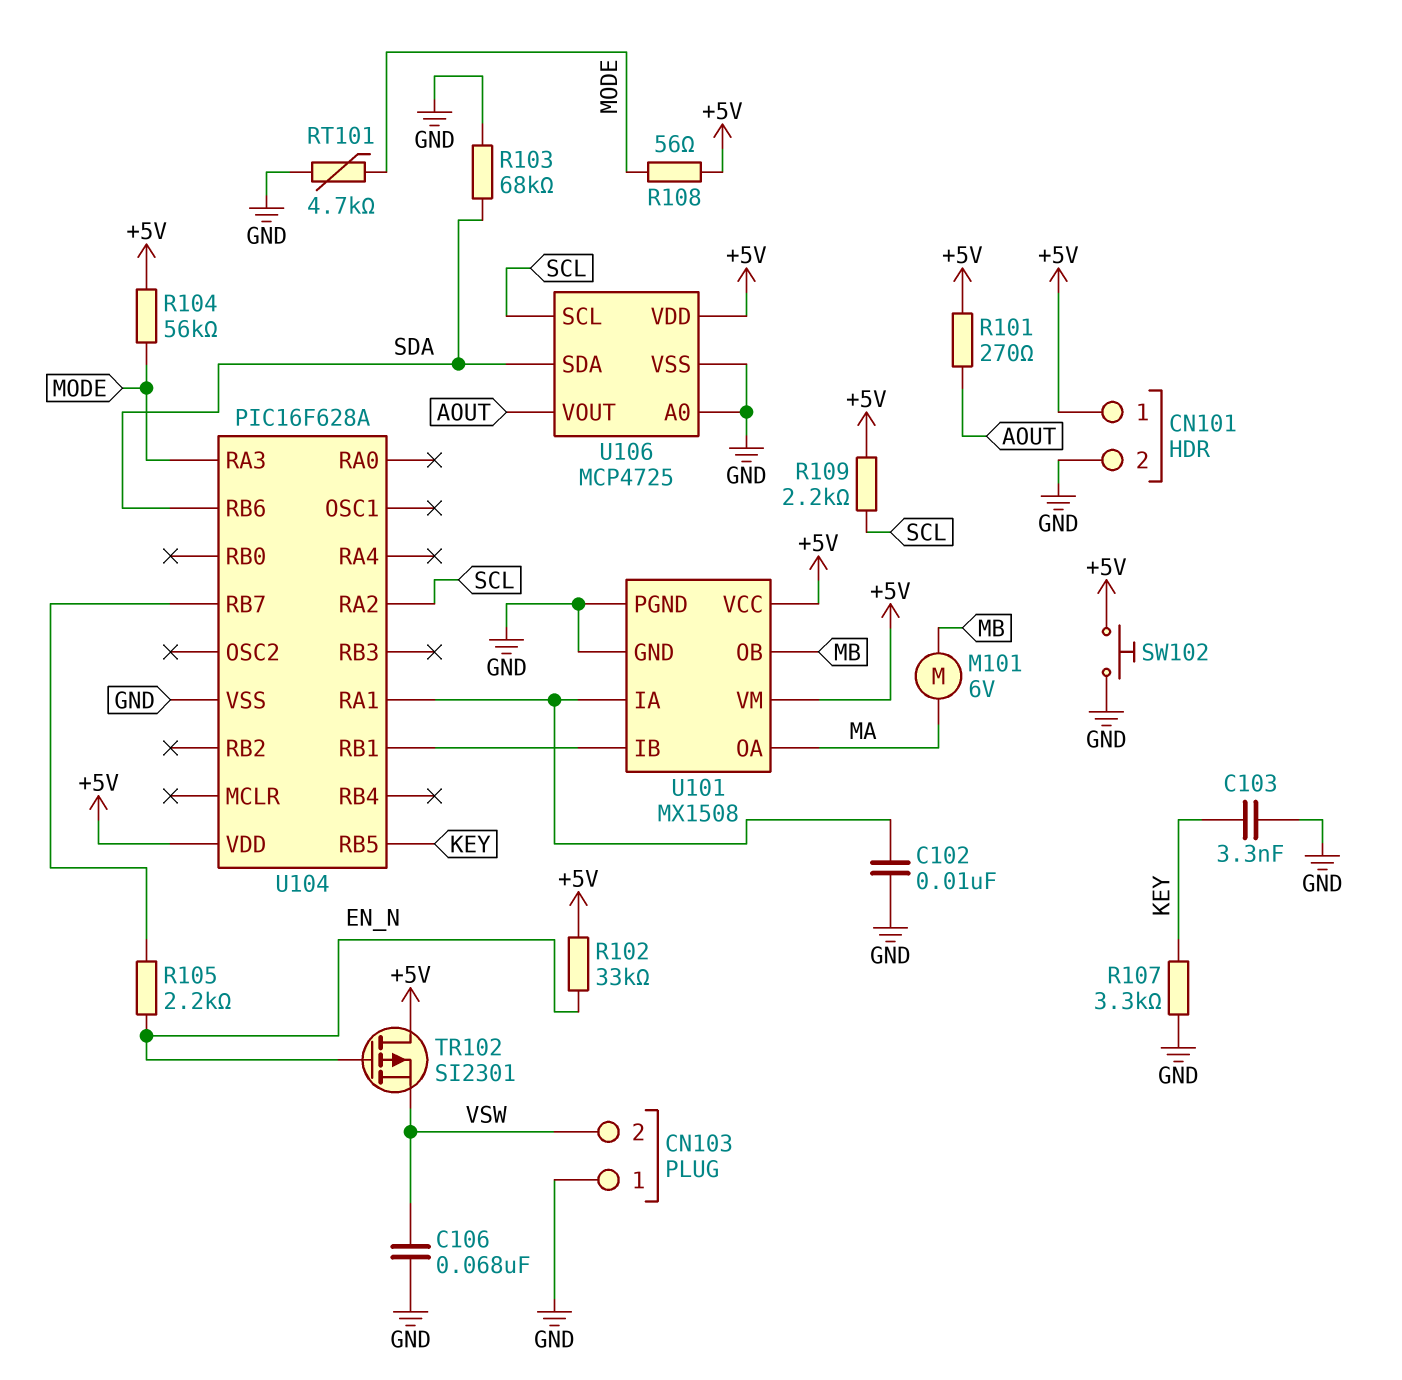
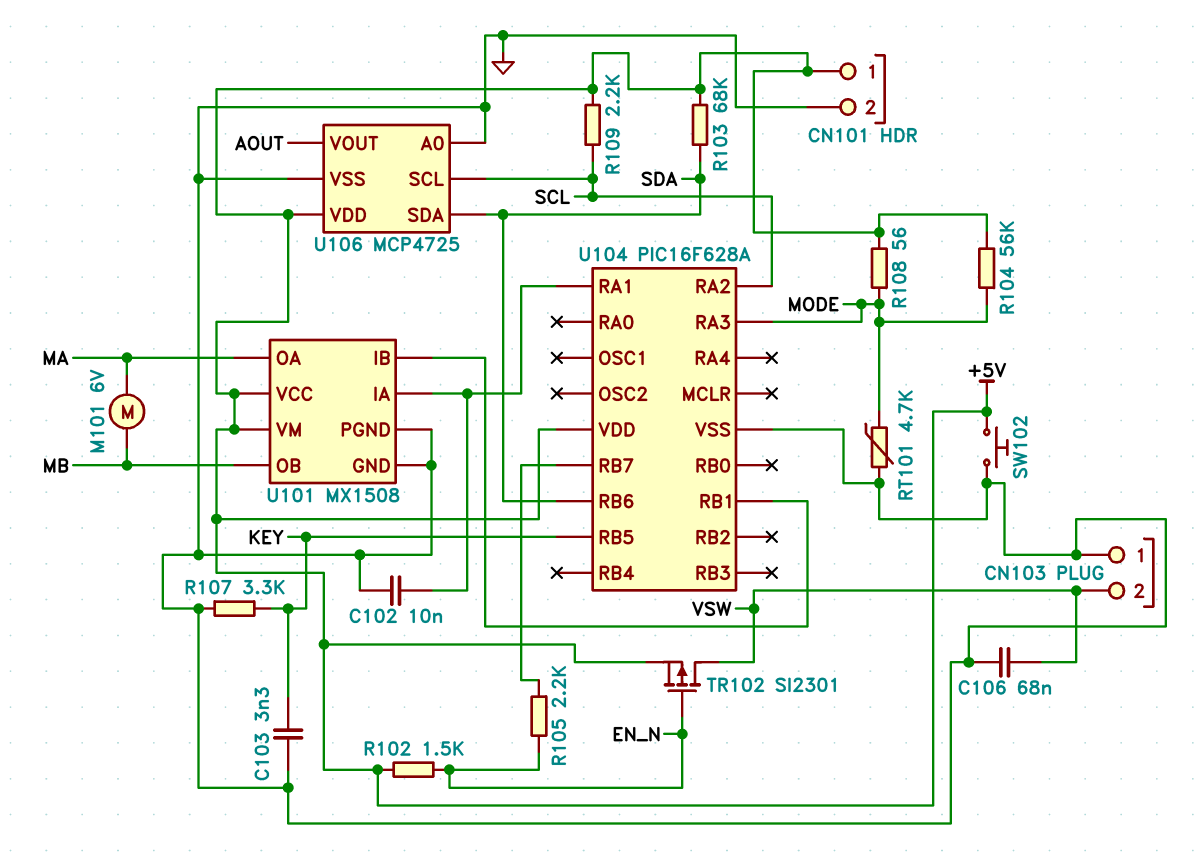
R101: 270 (+5V, AOUT) -> none
R102: 33k (+5V, EN_N) -> 1.5k (+5V, EN_N)
R103: 68k (GND, SDA) -> 68k (+5V, SDA)
TR102: PMOS SI2301 (G EN_N, D +5V, S VSW) -> PMOS SI2301 (G EN_N, D VSW, S +5V)

